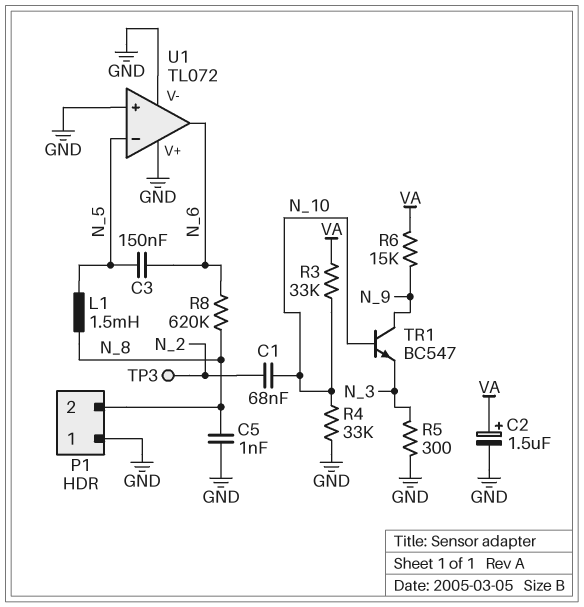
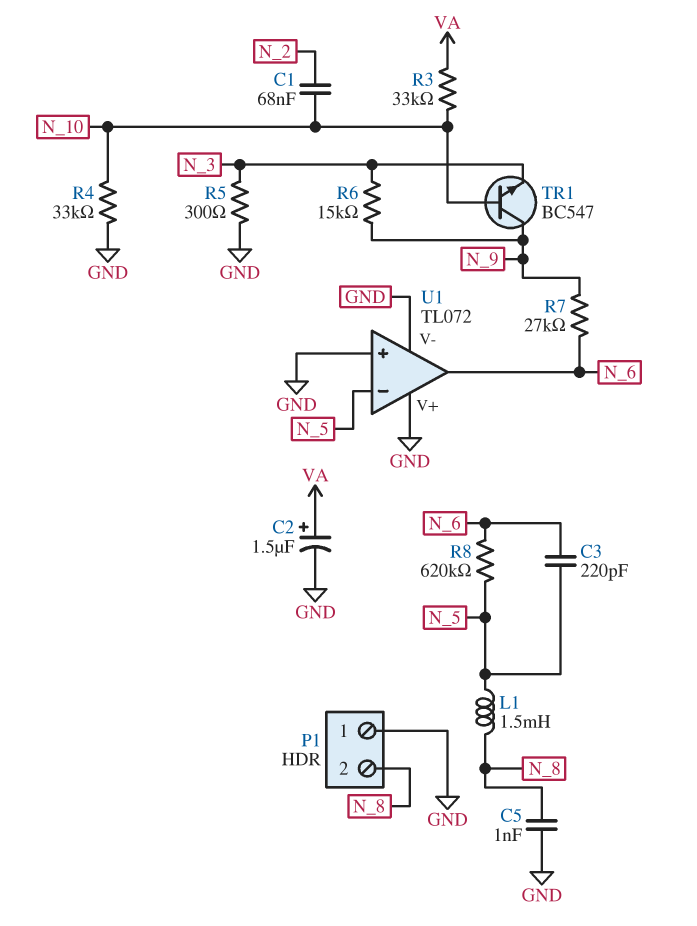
C3: 150nF (N_5, N_6) -> 220pF (N_5, N_6)
R6: 15k (N_9, VA) -> 15k (N_3, N_9)
R7: none -> 27k (N_6, N_9)
R8: 620k (N_6, N_8) -> 620k (N_5, N_6)
TP3: test point (N_2) -> none

